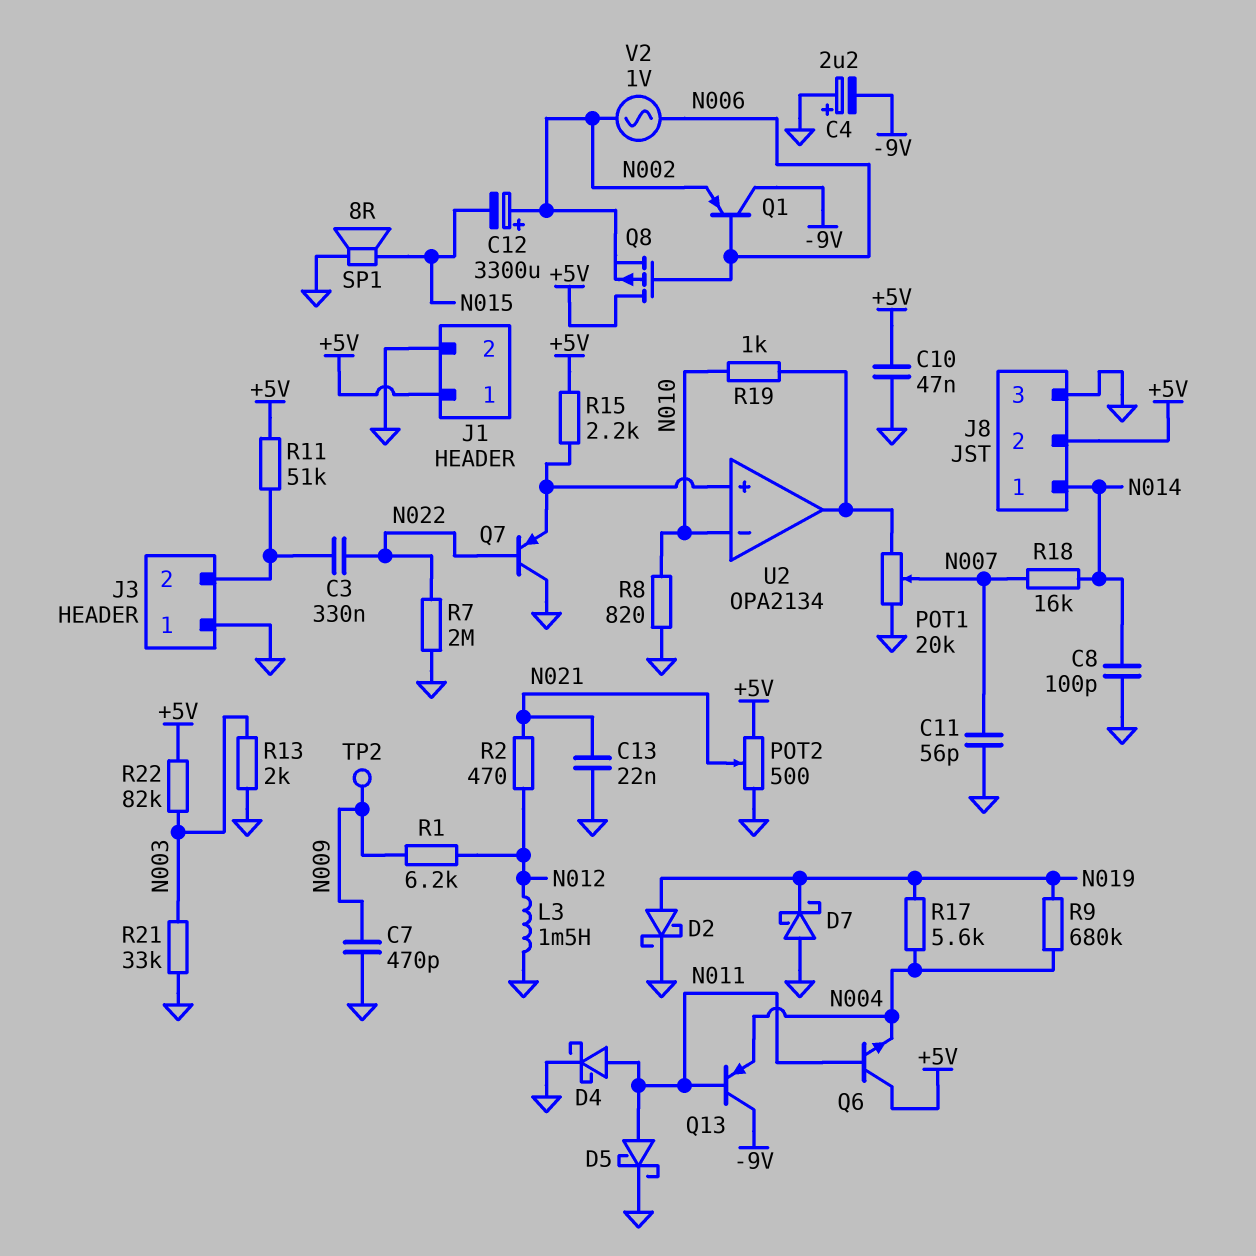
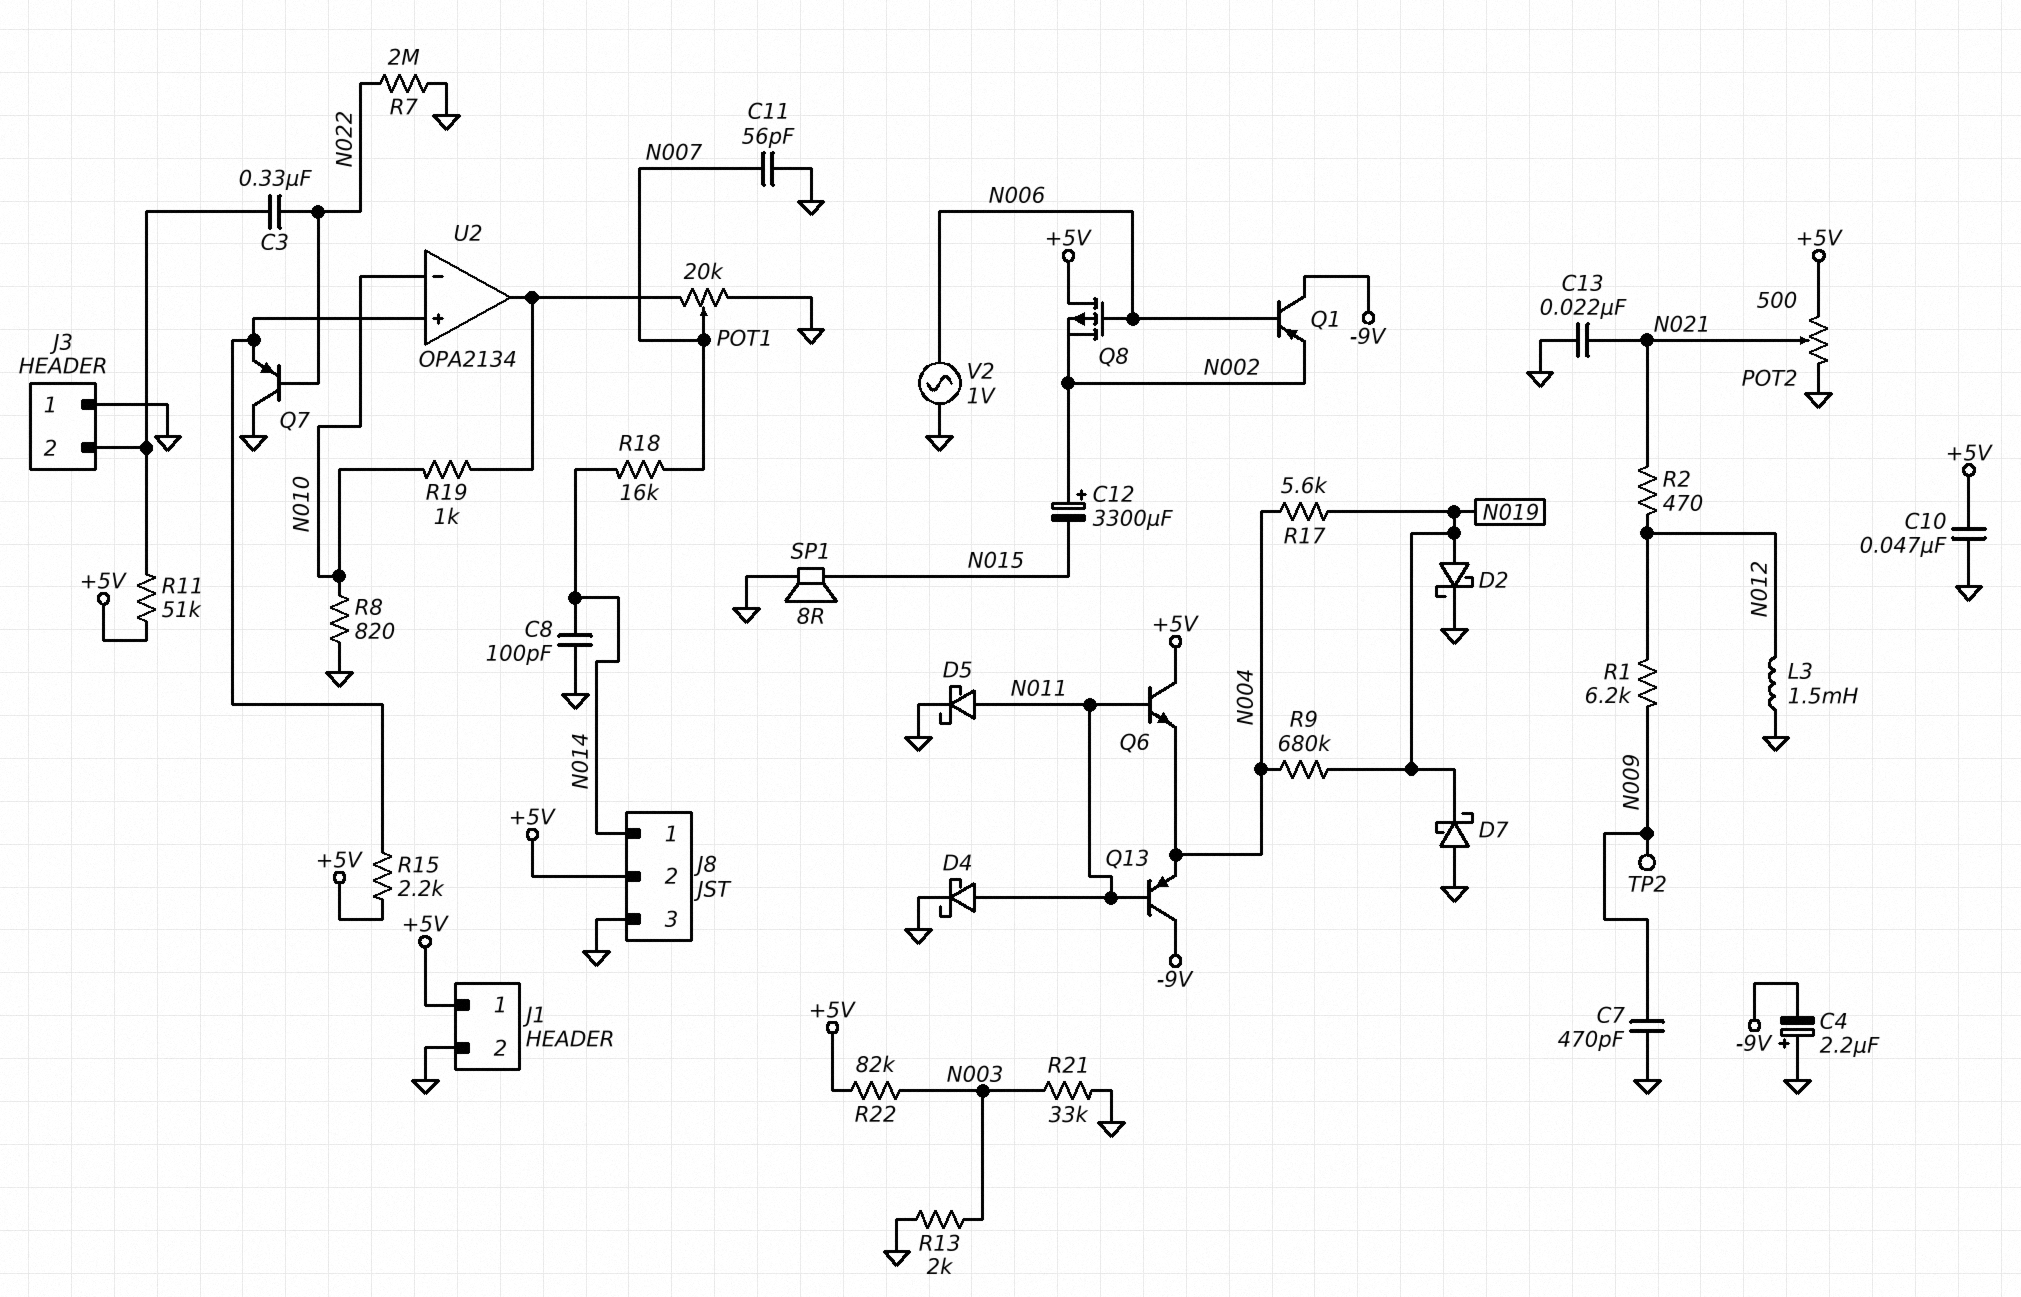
V2: AC 1V (N002, N006) -> AC 1V (GND, N006)

